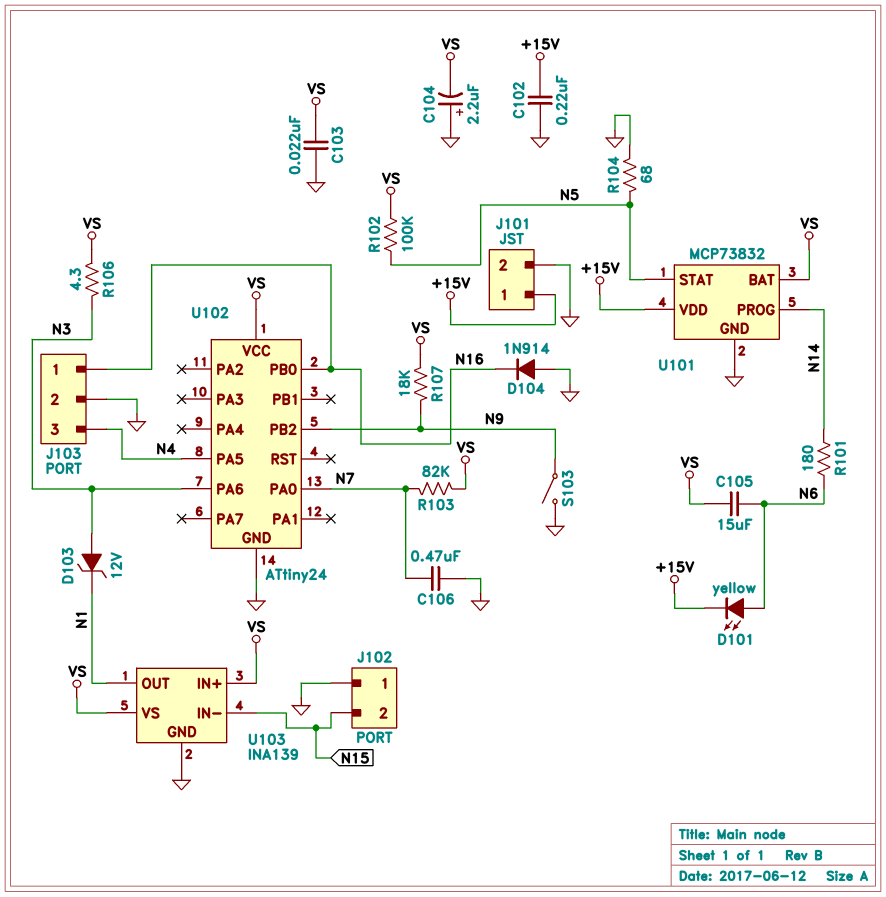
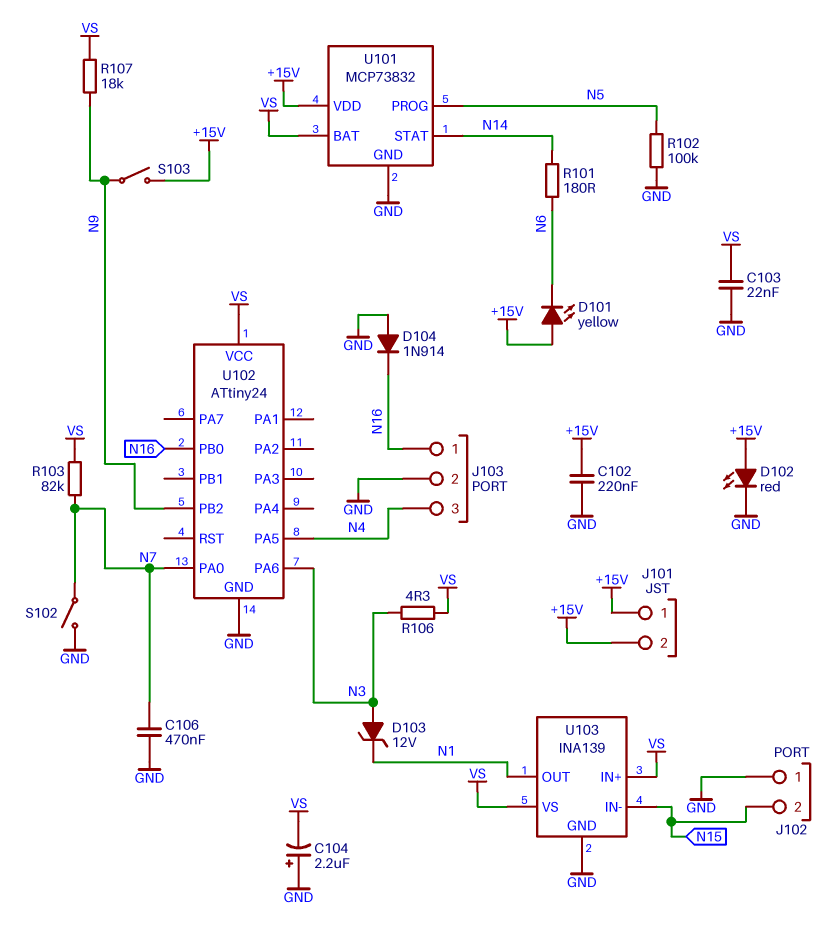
C105: 15uF (N6, VS) -> none
D101: LED yellow (A N6, K +15V) -> LED yellow (A +15V, K N6)
D102: none -> LED red (A +15V, K GND)
J101 pin 2: GND -> +15V
R102: 100k (N5, VS) -> 100k (GND, N5)
R104: 68 (GND, N5) -> none
S102: none -> switch (GND, N7)
S103: switch (GND, N9) -> switch (+15V, N9)
U101 pin PROG: N14 -> N5
U101 pin STAT: N5 -> N14

